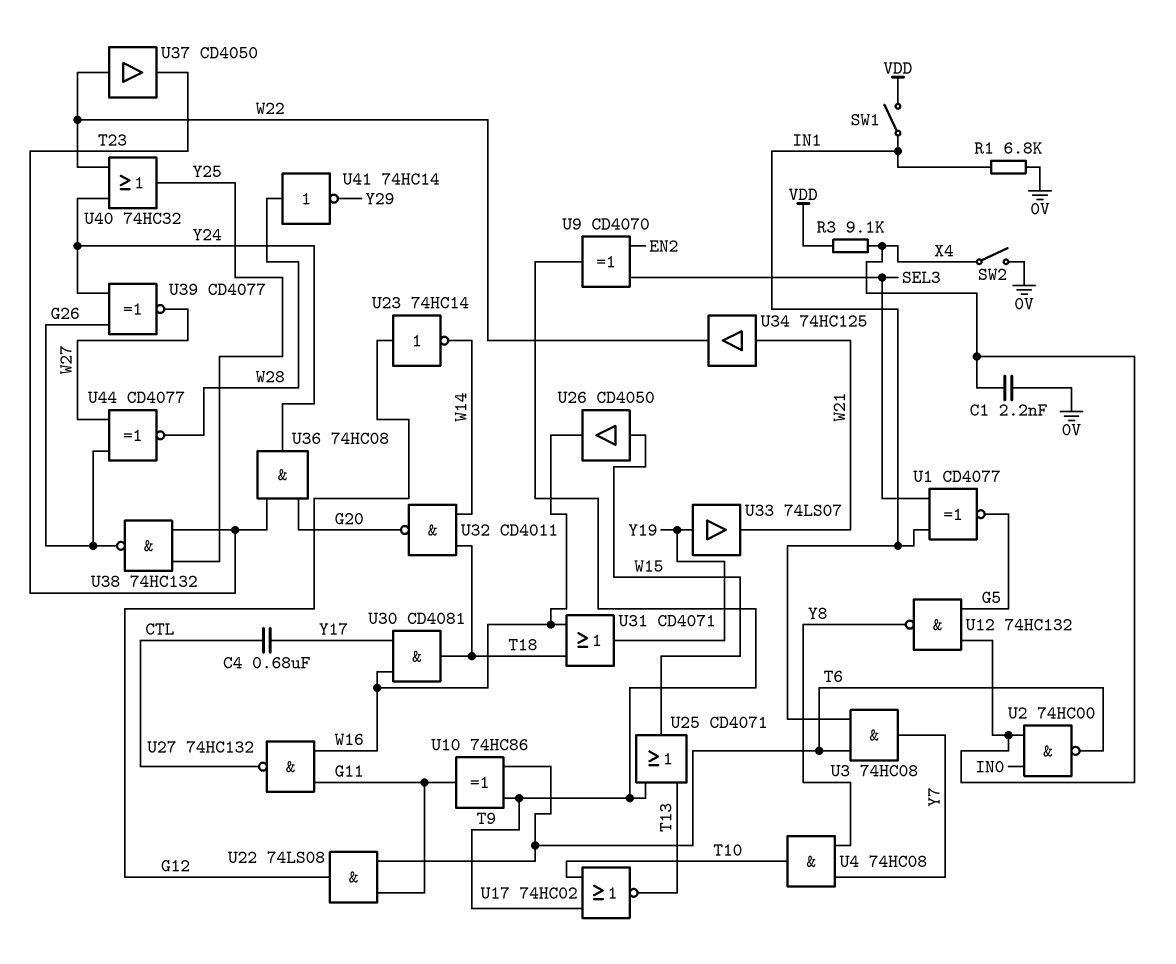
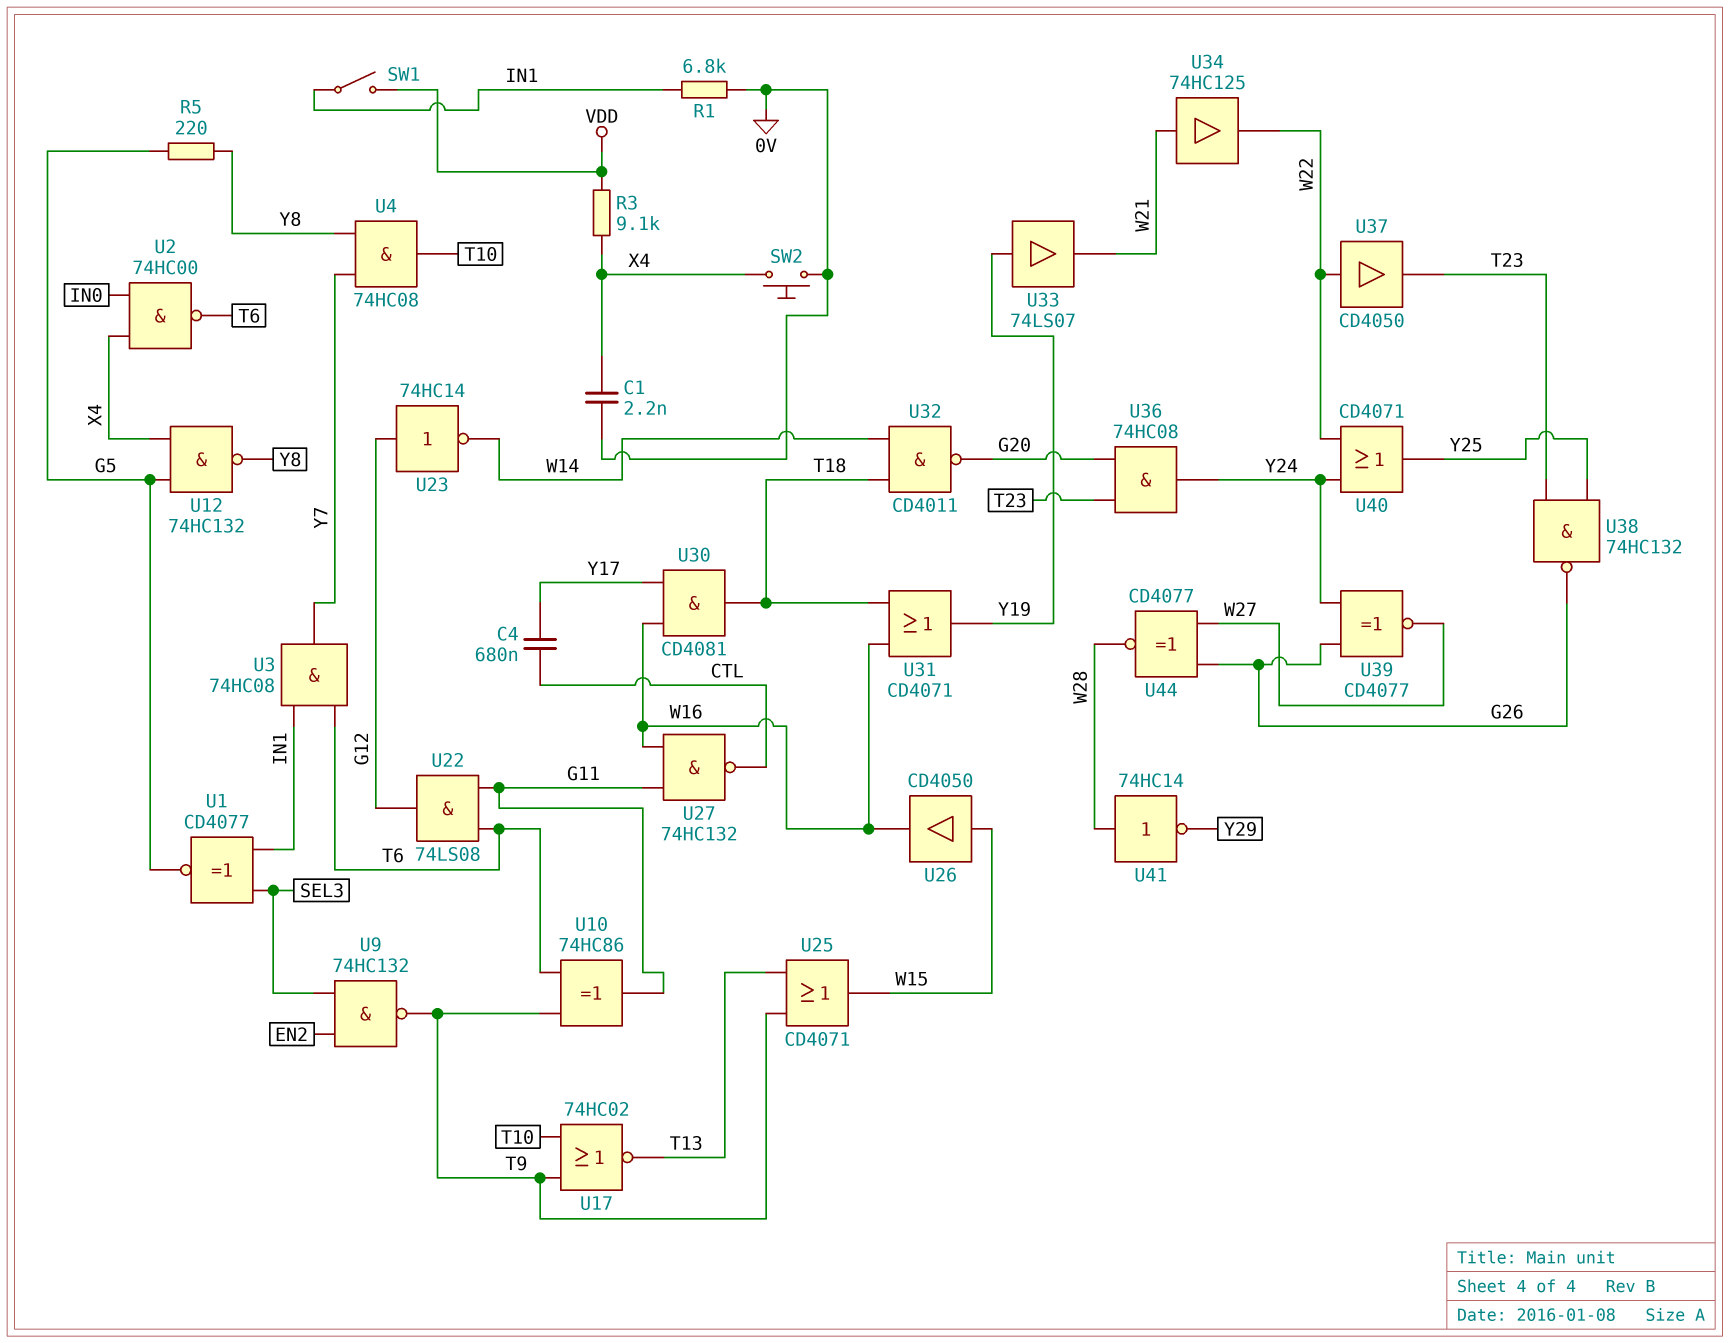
R5: none -> 220 (G5, Y8)
SW2: switch (0V, X4) -> button (0V, X4)
U9: XOR CD4070 (in EN2, in SEL3, out T9) -> NAND 74HC132 (in EN2, in SEL3, out T9)
U40: OR 74HC32 (in W22, in Y24, out Y25) -> OR CD4071 (in W22, in Y24, out Y25)

